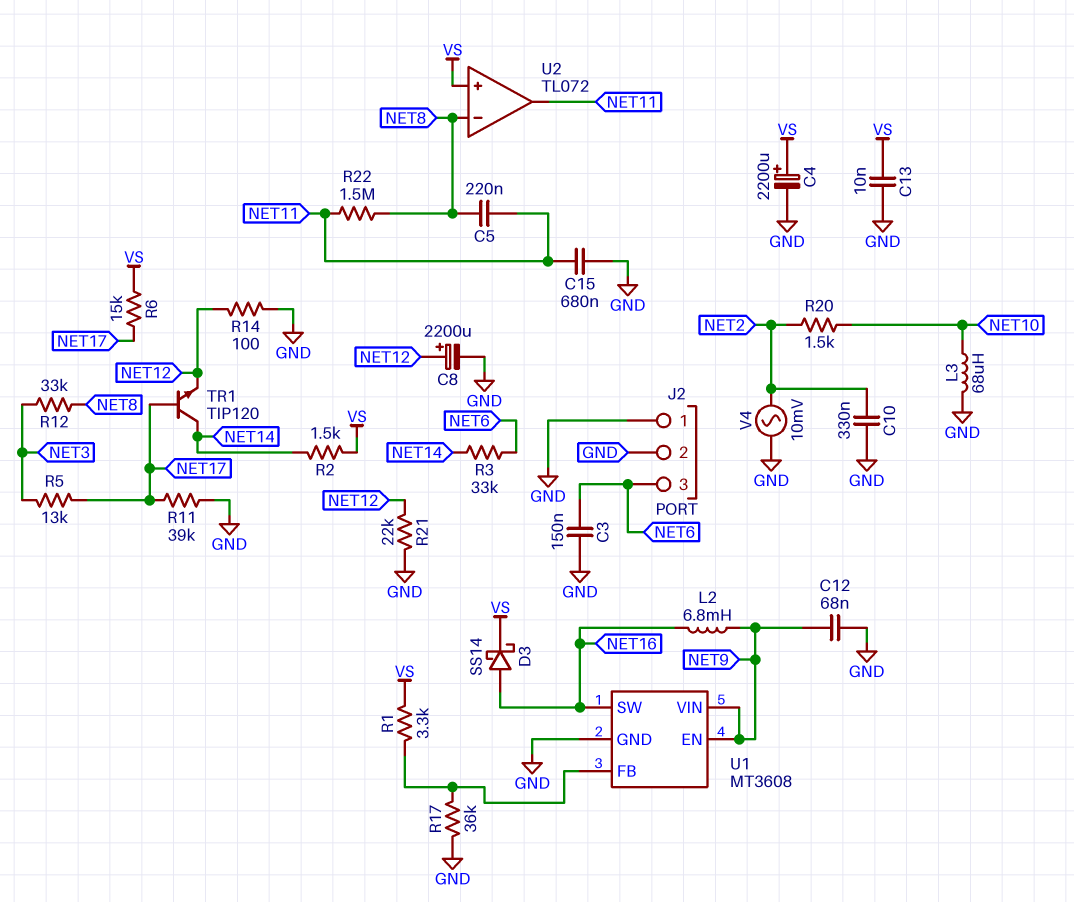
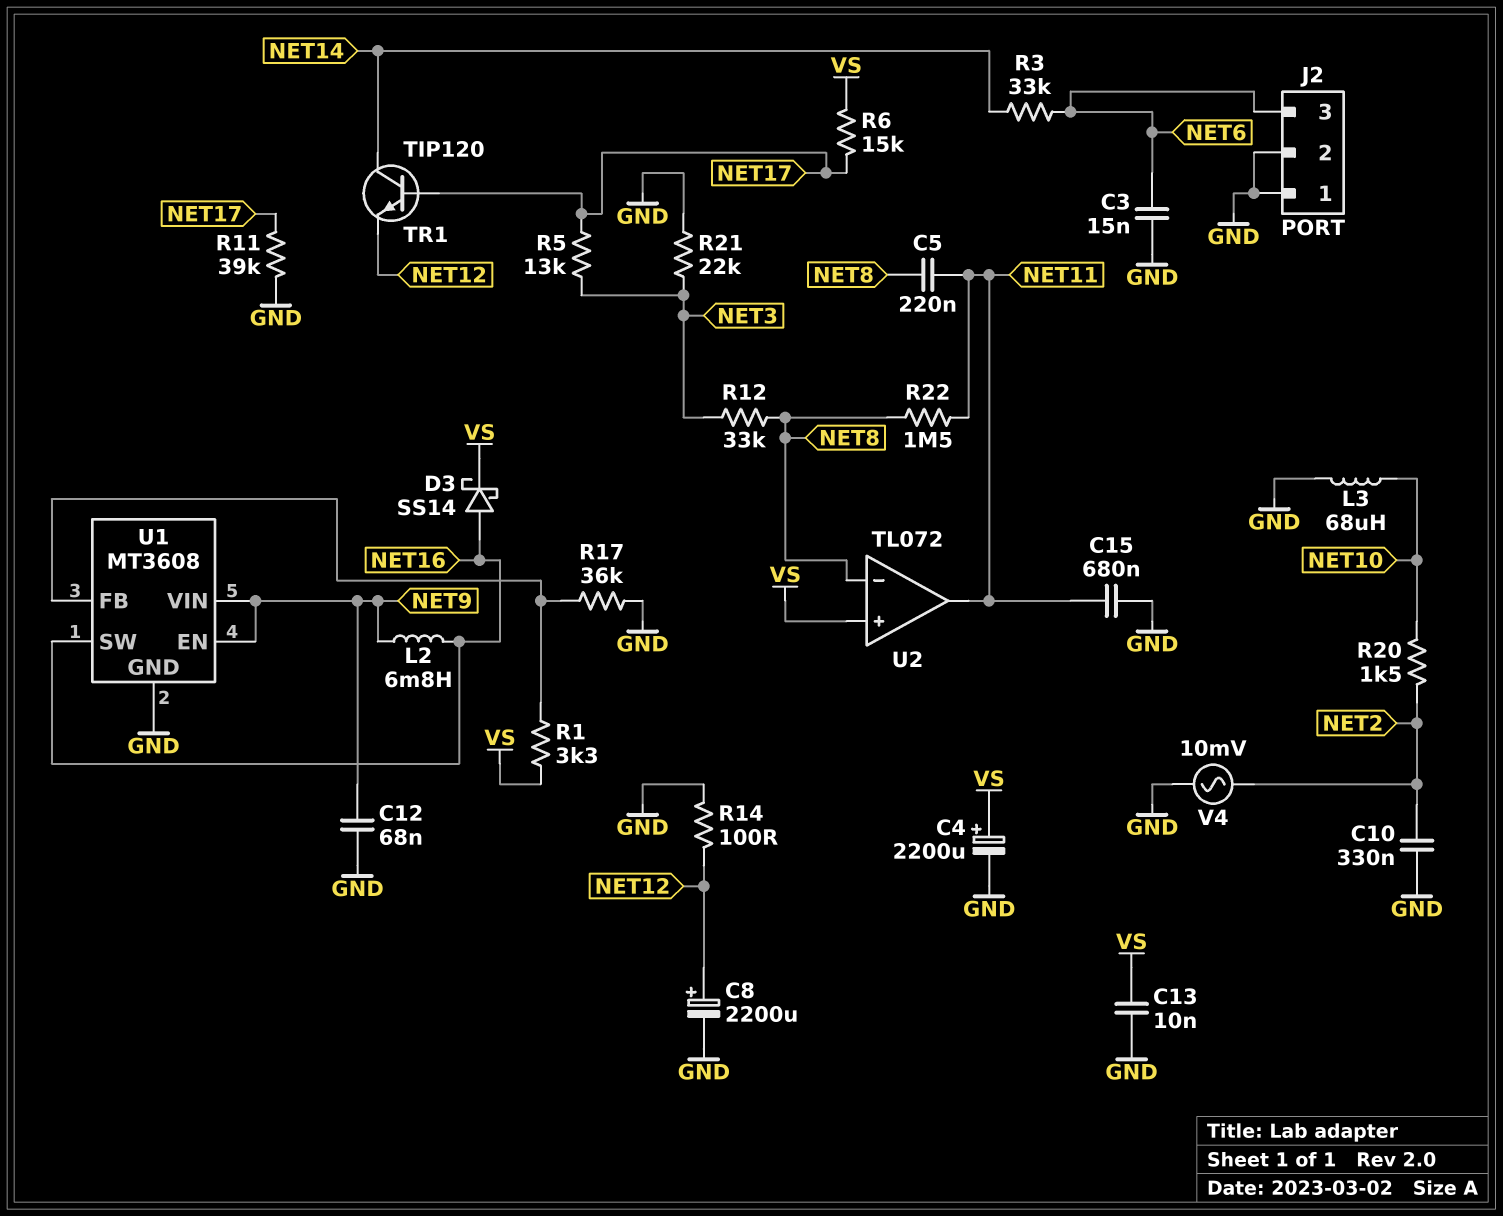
C3: 150nF (GND, NET6) -> 15nF (GND, NET6)
R2: 1.5k (NET14, VS) -> none
R21: 22k (GND, NET12) -> 22k (GND, NET3)

